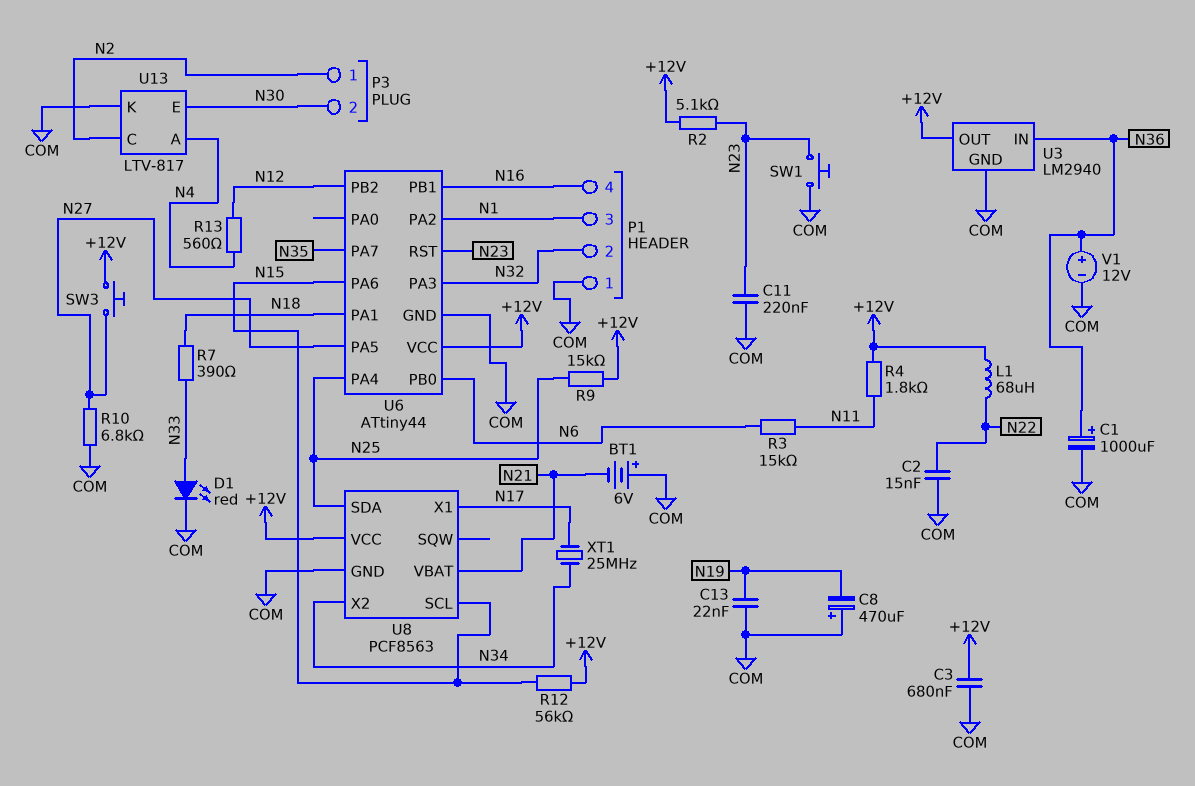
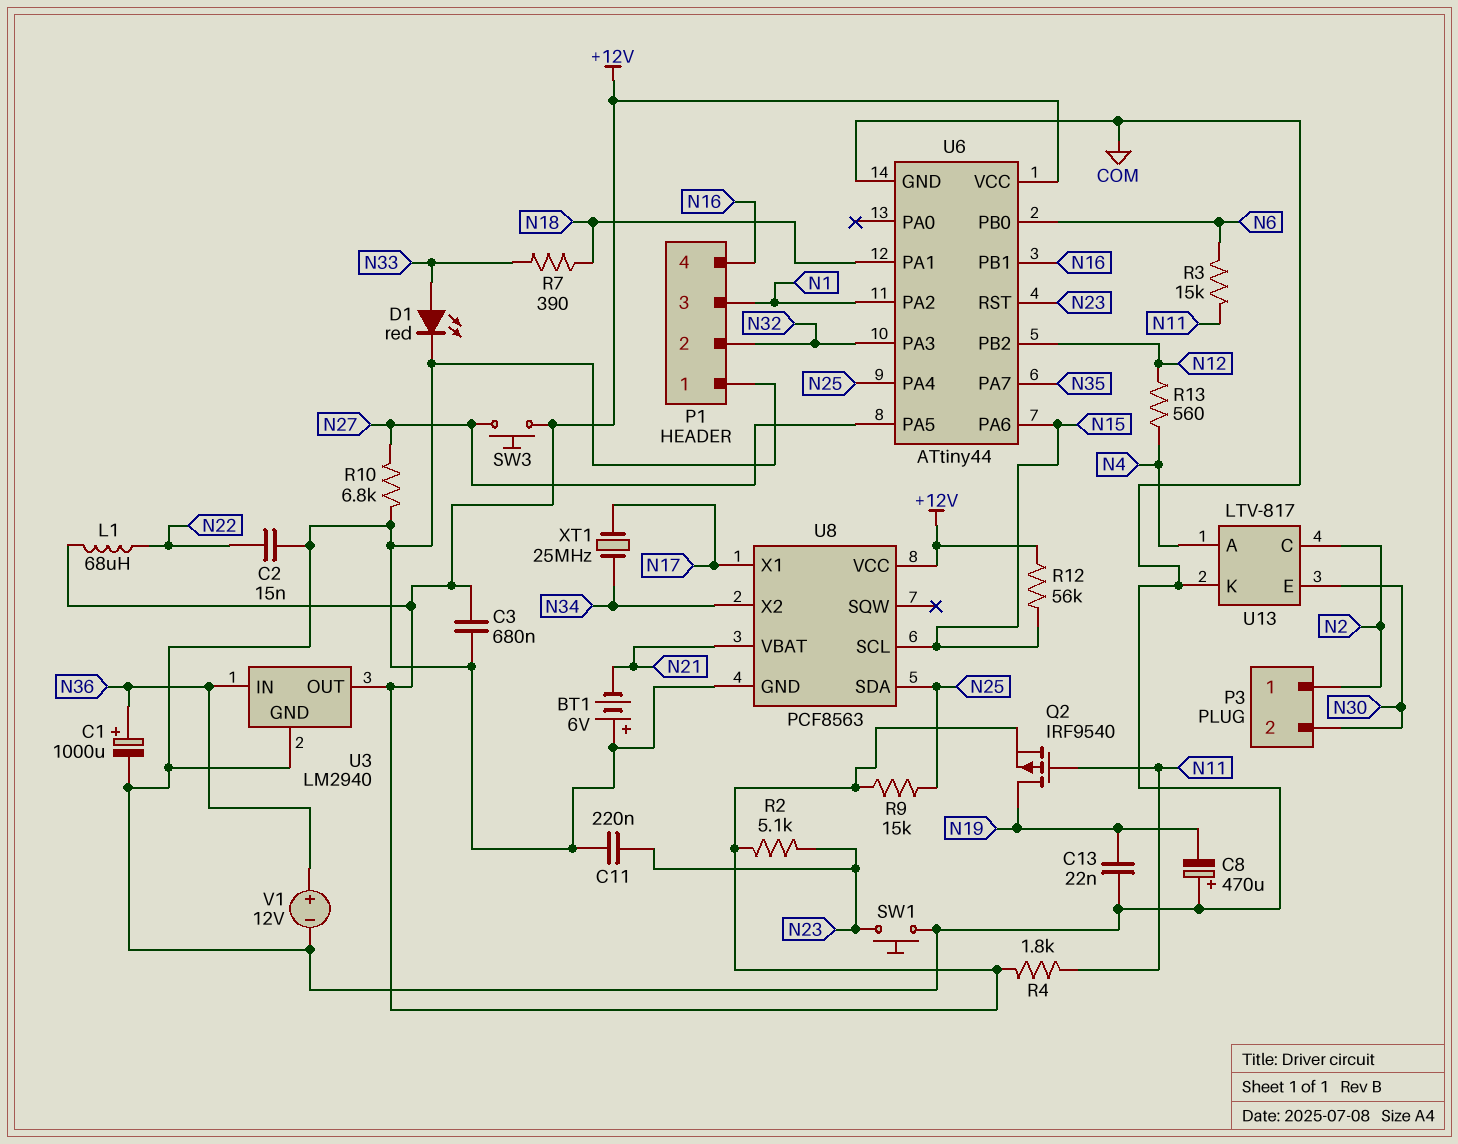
Q2: none -> PMOS IRF9540 (G N11, D N19, S +12V)

